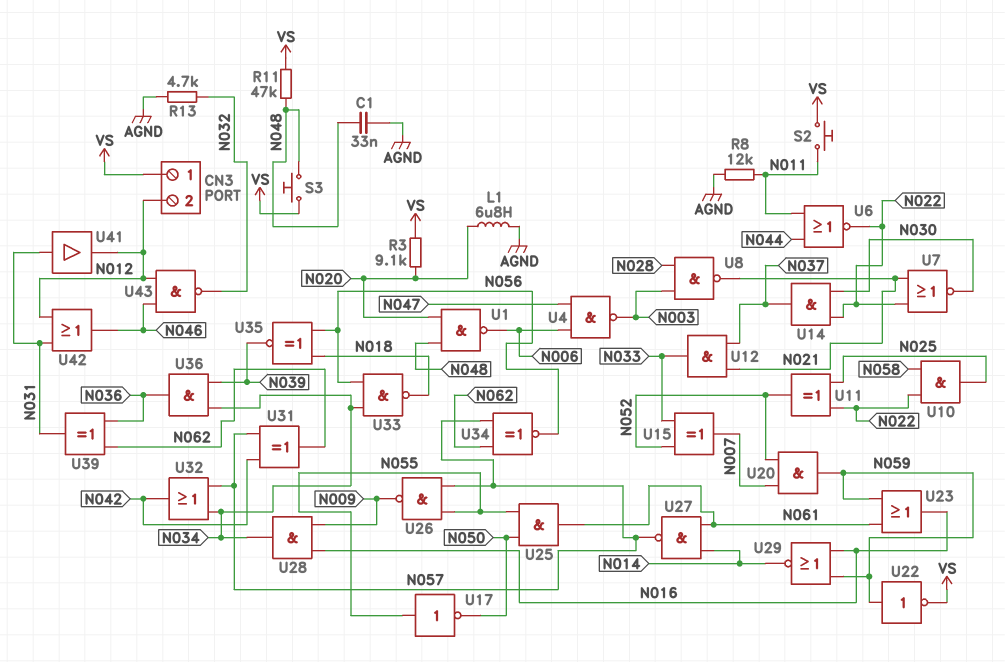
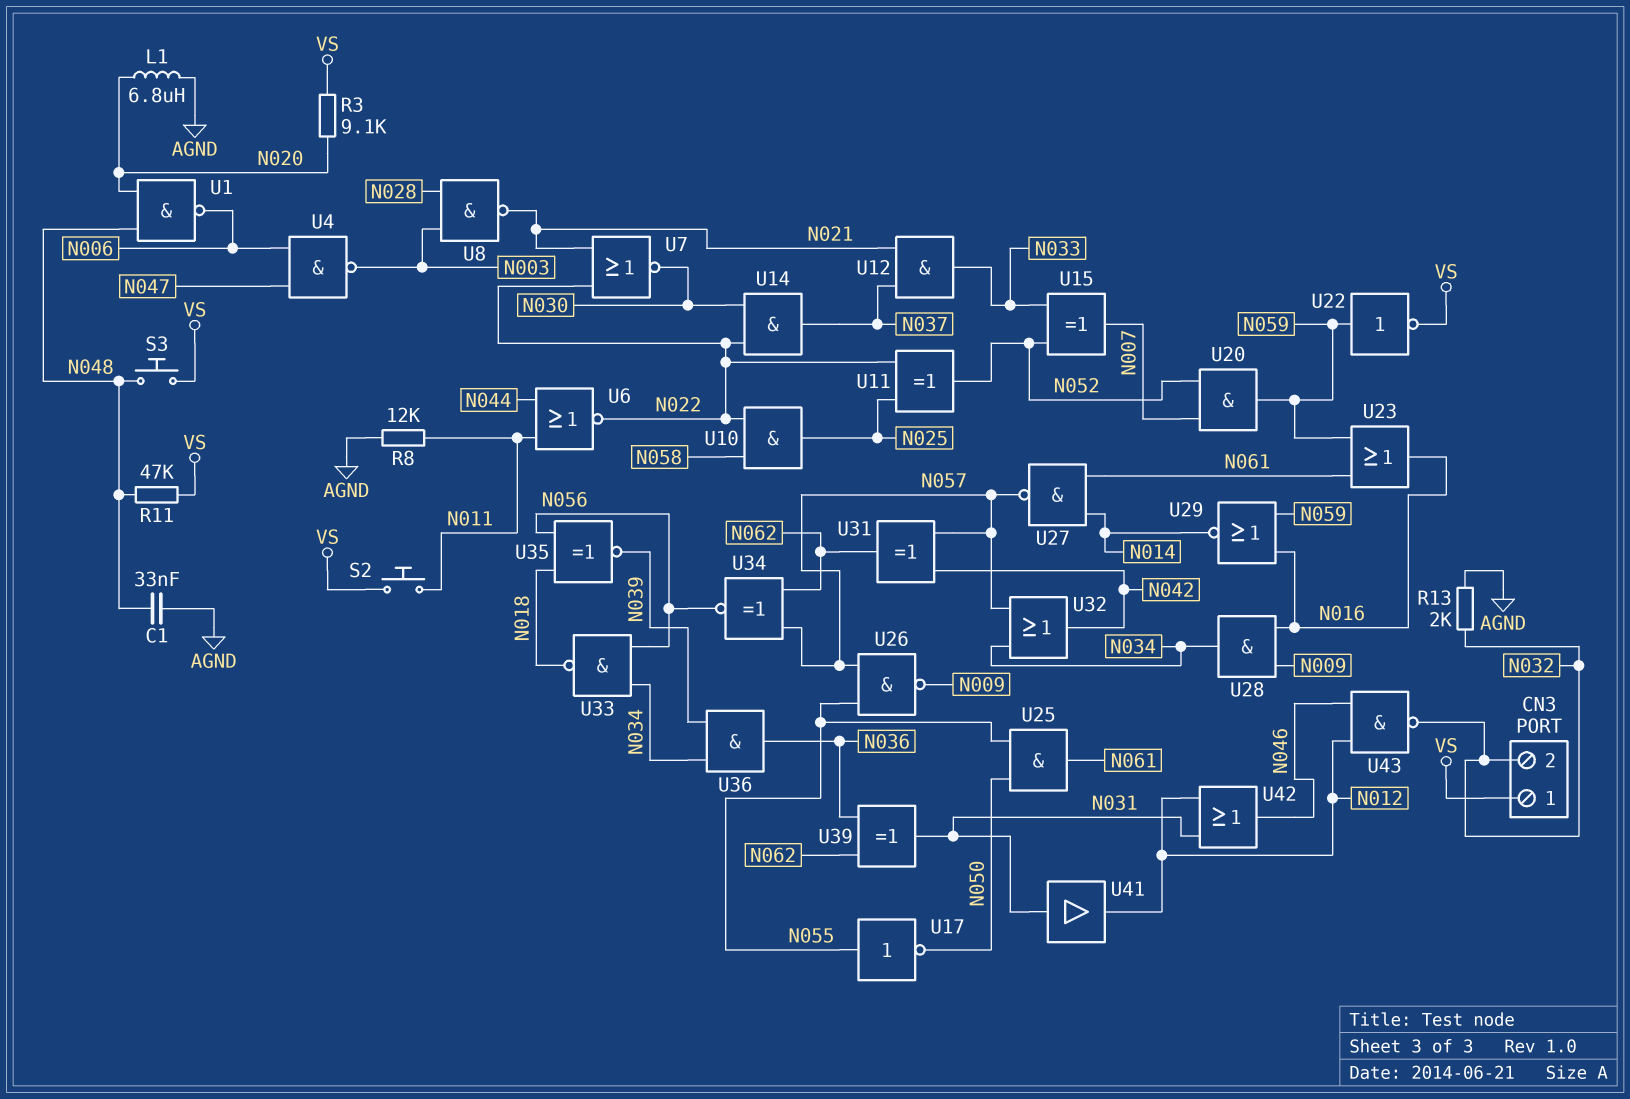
CN3 pin 2: N012 -> N032
R13: 4.7k (AGND, N032) -> 2k (AGND, N032)

